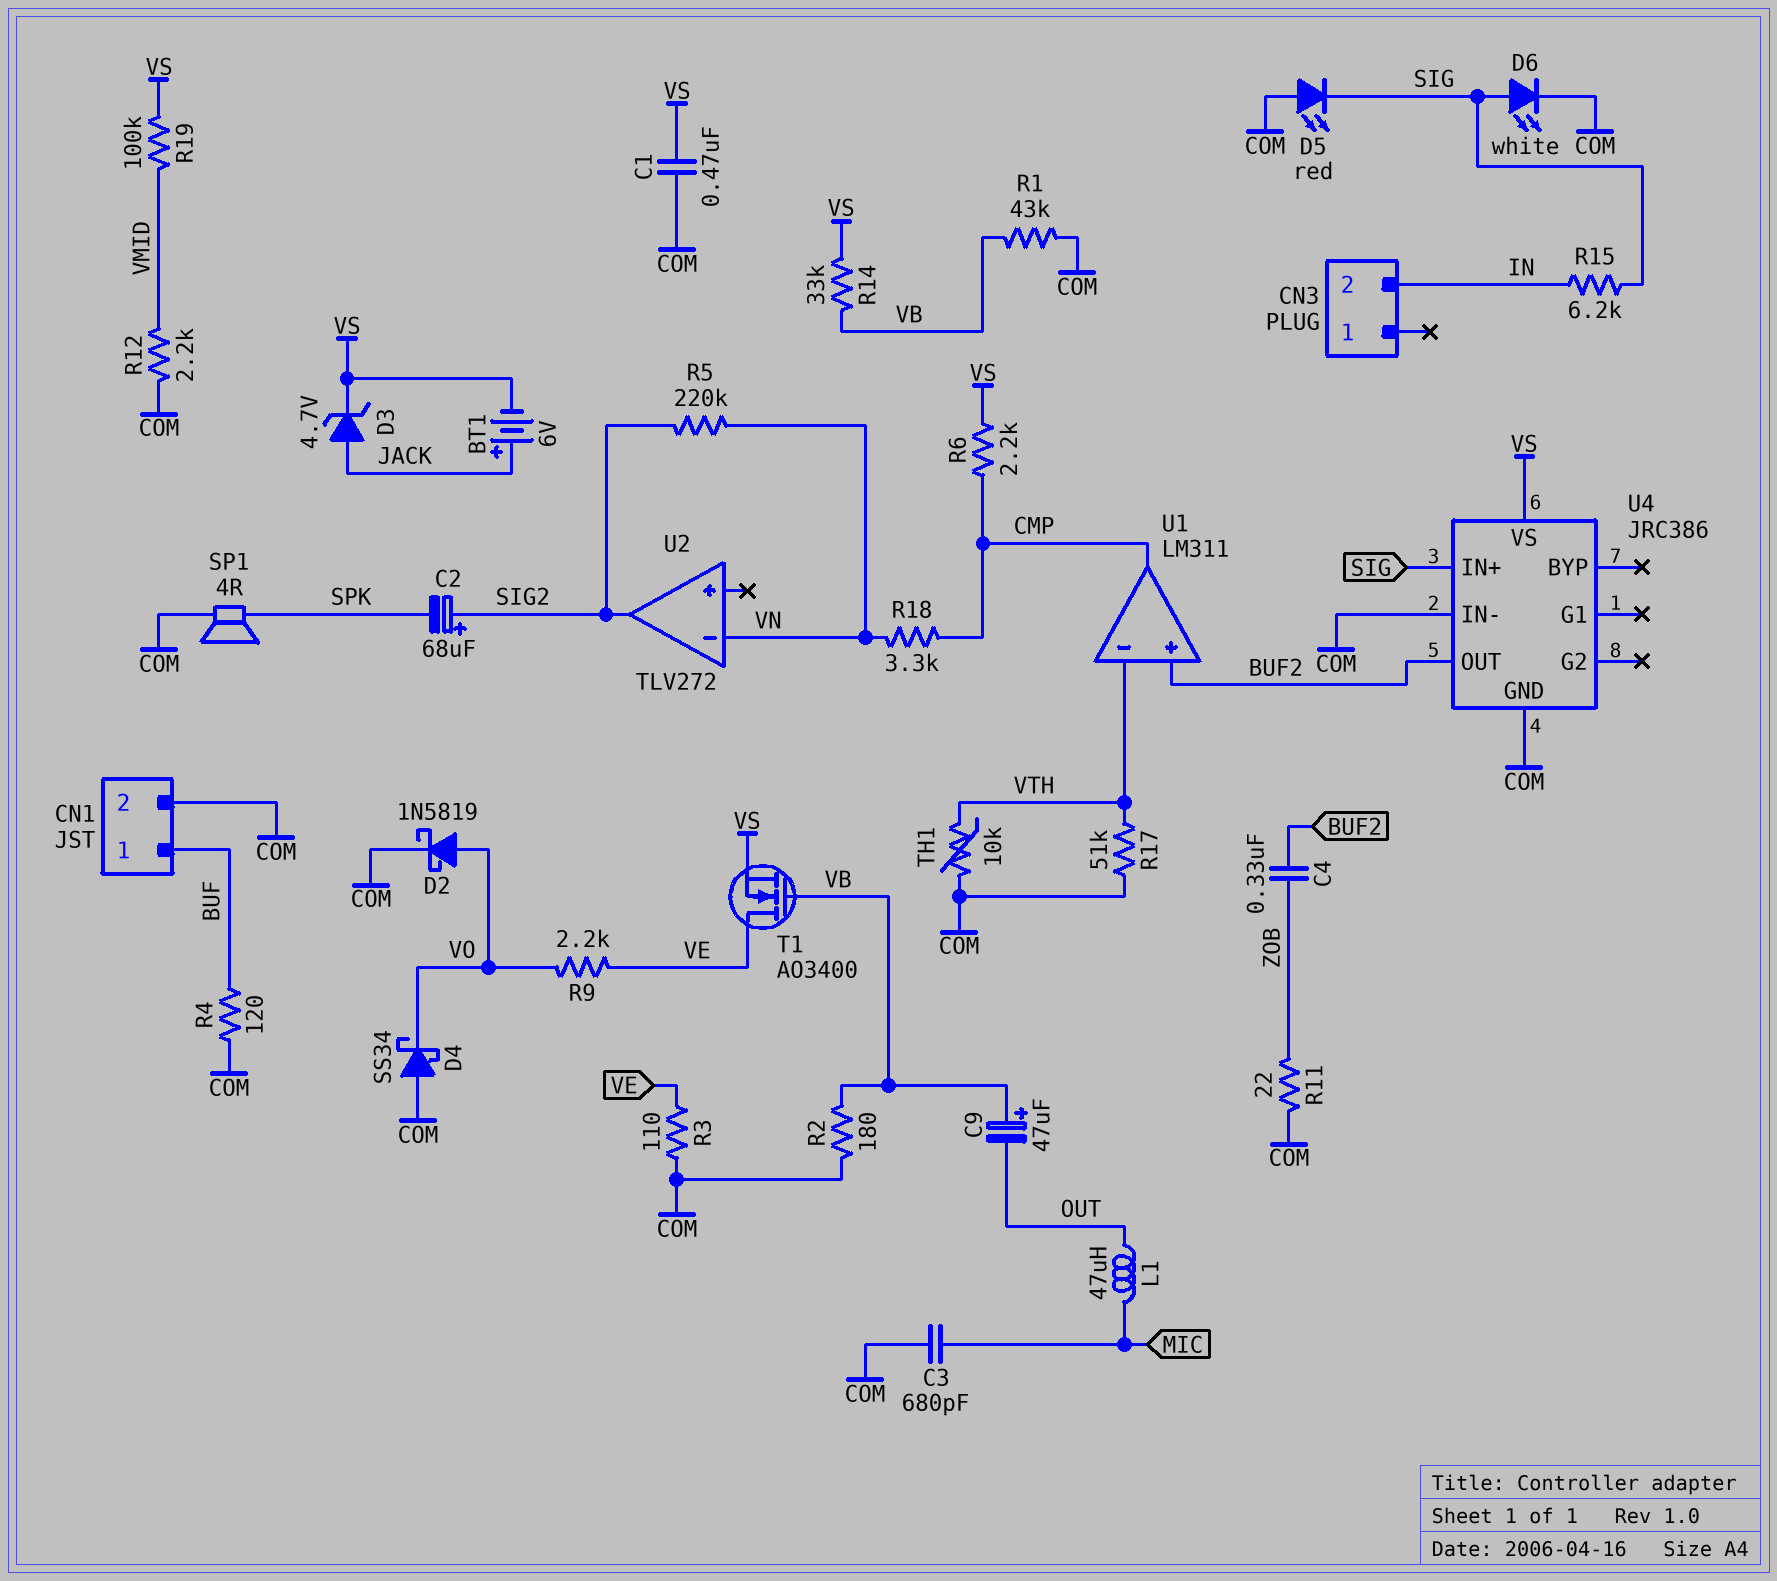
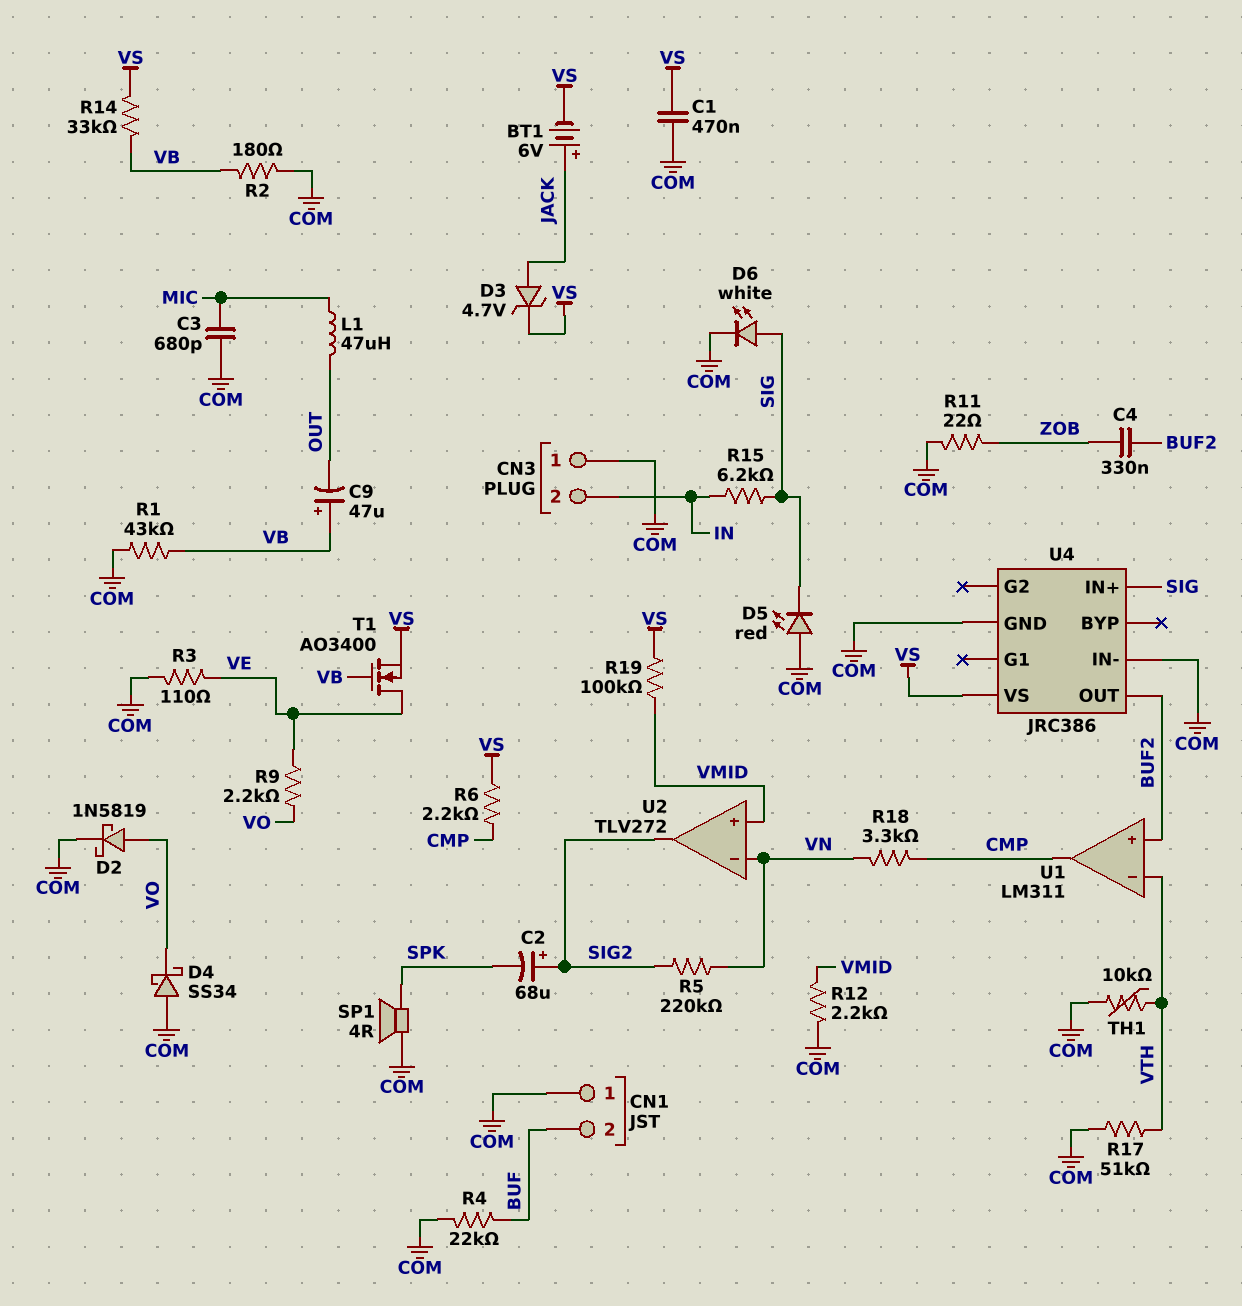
CN1 pin 1: BUF -> COM
CN1 pin 2: COM -> BUF
CN3 pin 1: none -> COM
R4: 120 (BUF, COM) -> 22k (BUF, COM)
U2 pin in+: none -> VMID

